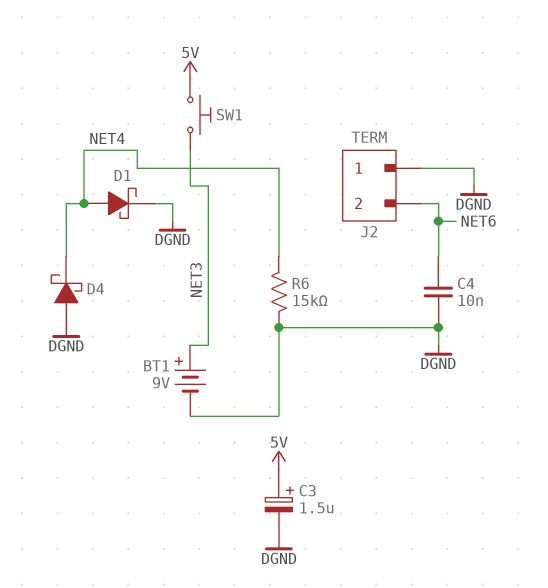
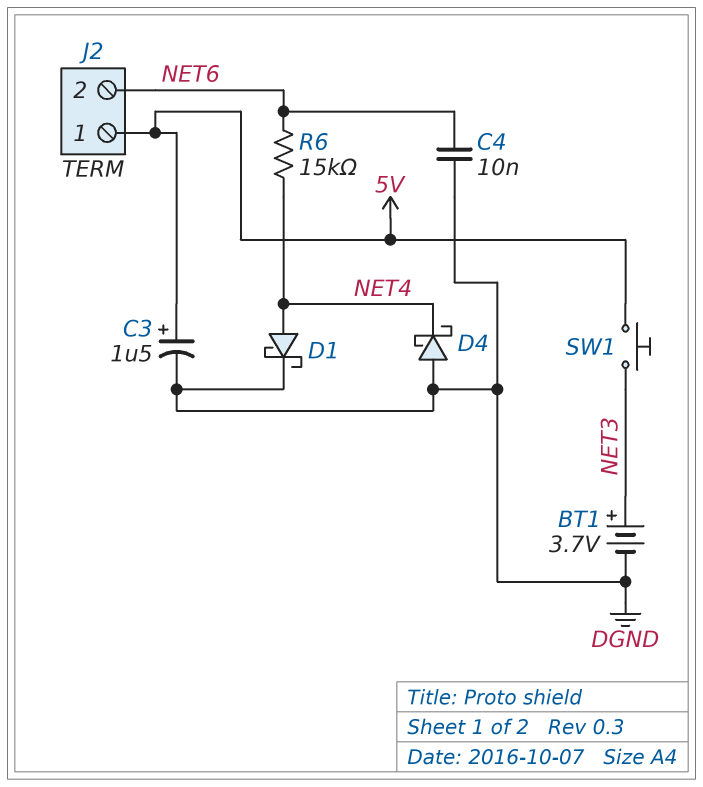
BT1: 9V (plus NET3, minus DGND) -> 3.7V (plus NET3, minus DGND)
J2 pin 1: DGND -> 5V
R6: 15k (DGND, NET4) -> 15k (NET4, NET6)

